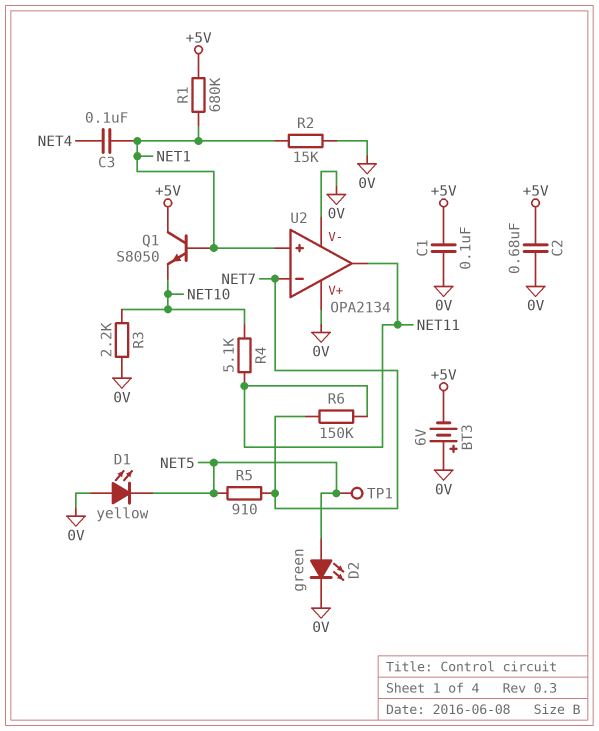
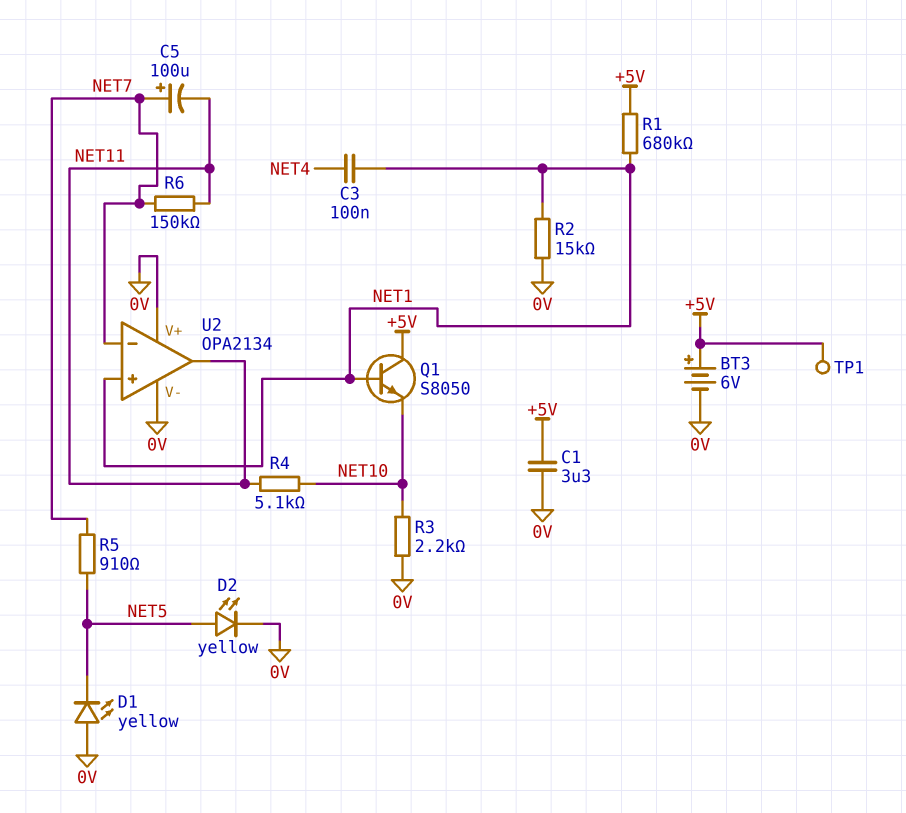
BT3: 6V (plus 0V, minus +5V) -> 6V (plus +5V, minus 0V)
C1: 100nF (+5V, 0V) -> 3.3uF (+5V, 0V)
C2: 680nF (+5V, 0V) -> none
C5: none -> 100uF (plus NET7, minus NET11)
D2: LED green (A NET5, K 0V) -> LED yellow (A NET5, K 0V)
TP1: test point (NET5) -> test point (+5V)

